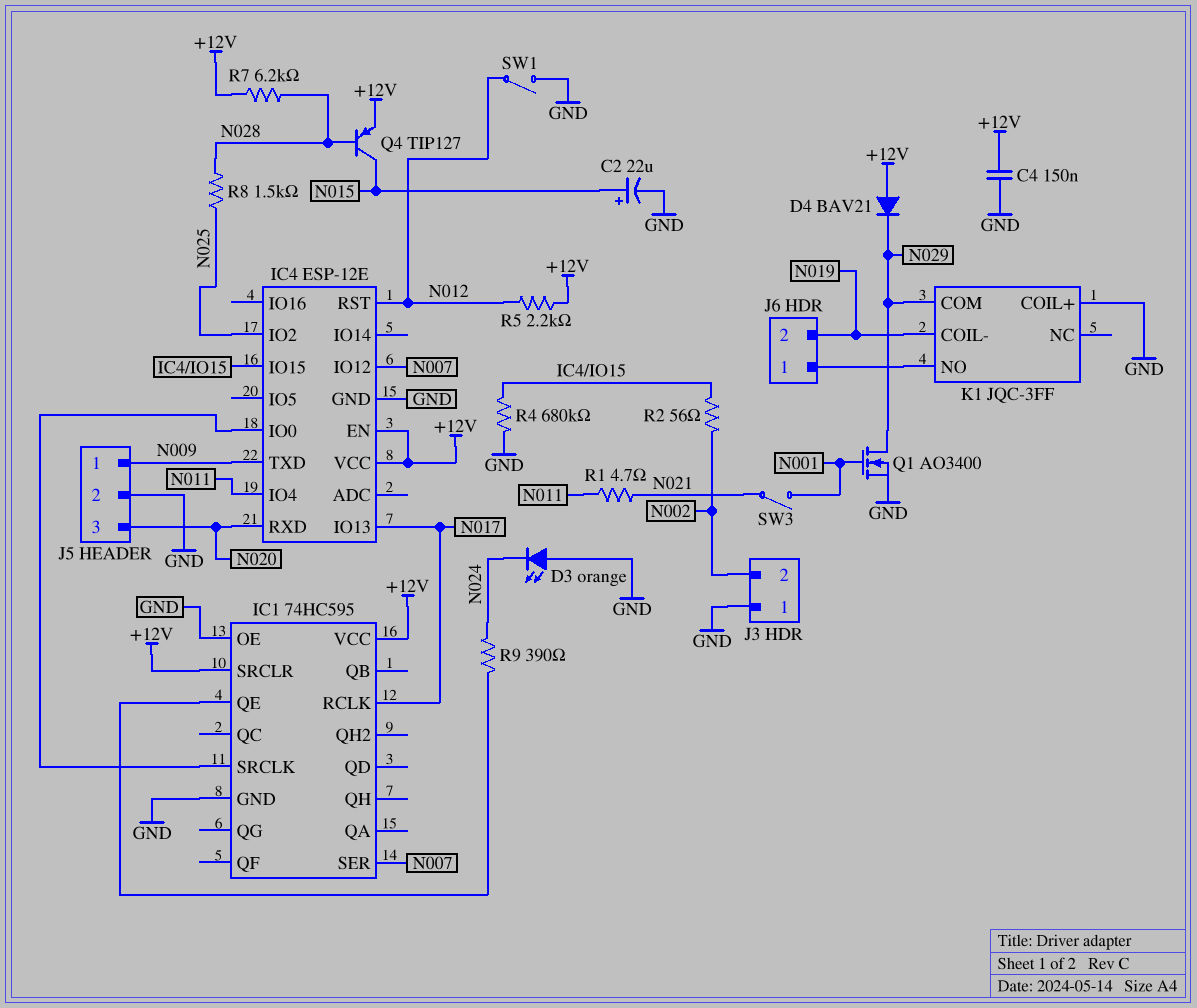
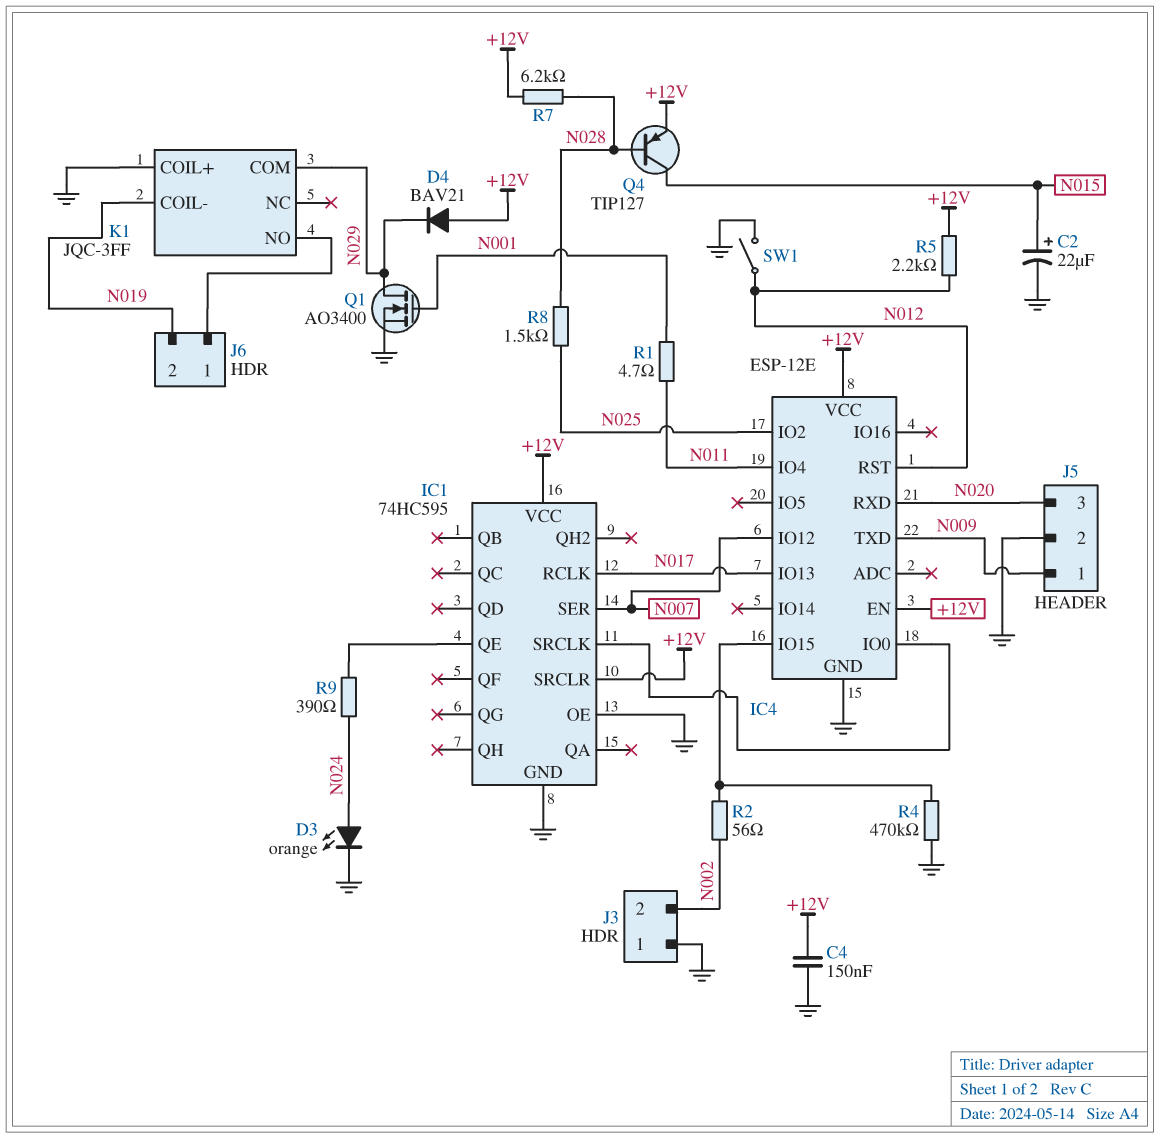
D3: LED orange (A GND, K N024) -> LED orange (A N024, K GND)
R1: 4.7 (N011, N021) -> 4.7 (N001, N011)
R4: 680k (GND, IC4/IO15) -> 470k (GND, IC4/IO15)
SW3: switch (N001, N021) -> none

